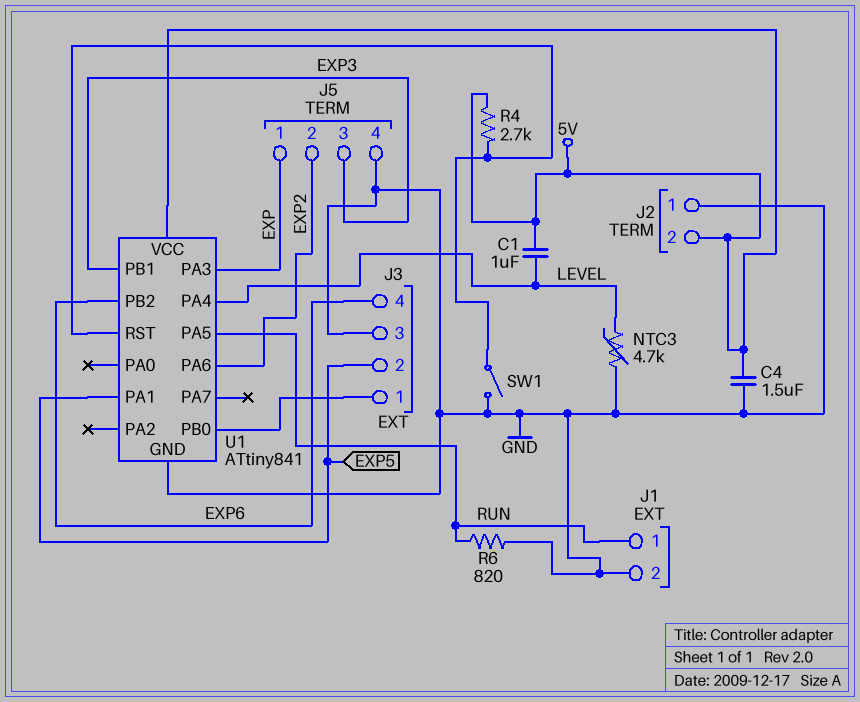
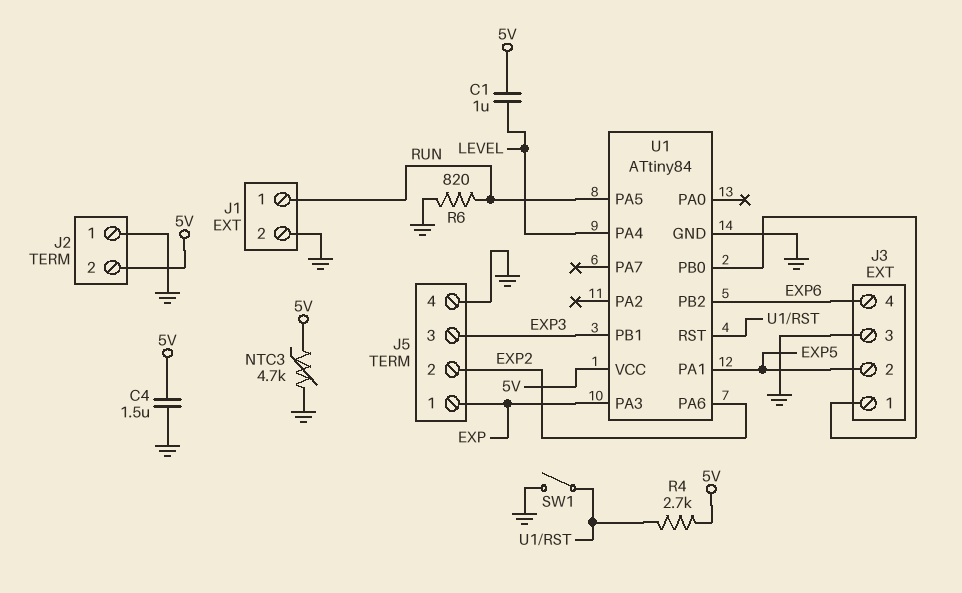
NTC3: 4.7k (GND, LEVEL) -> 4.7k (5V, GND)
U1: ATtiny841 -> ATtiny84

